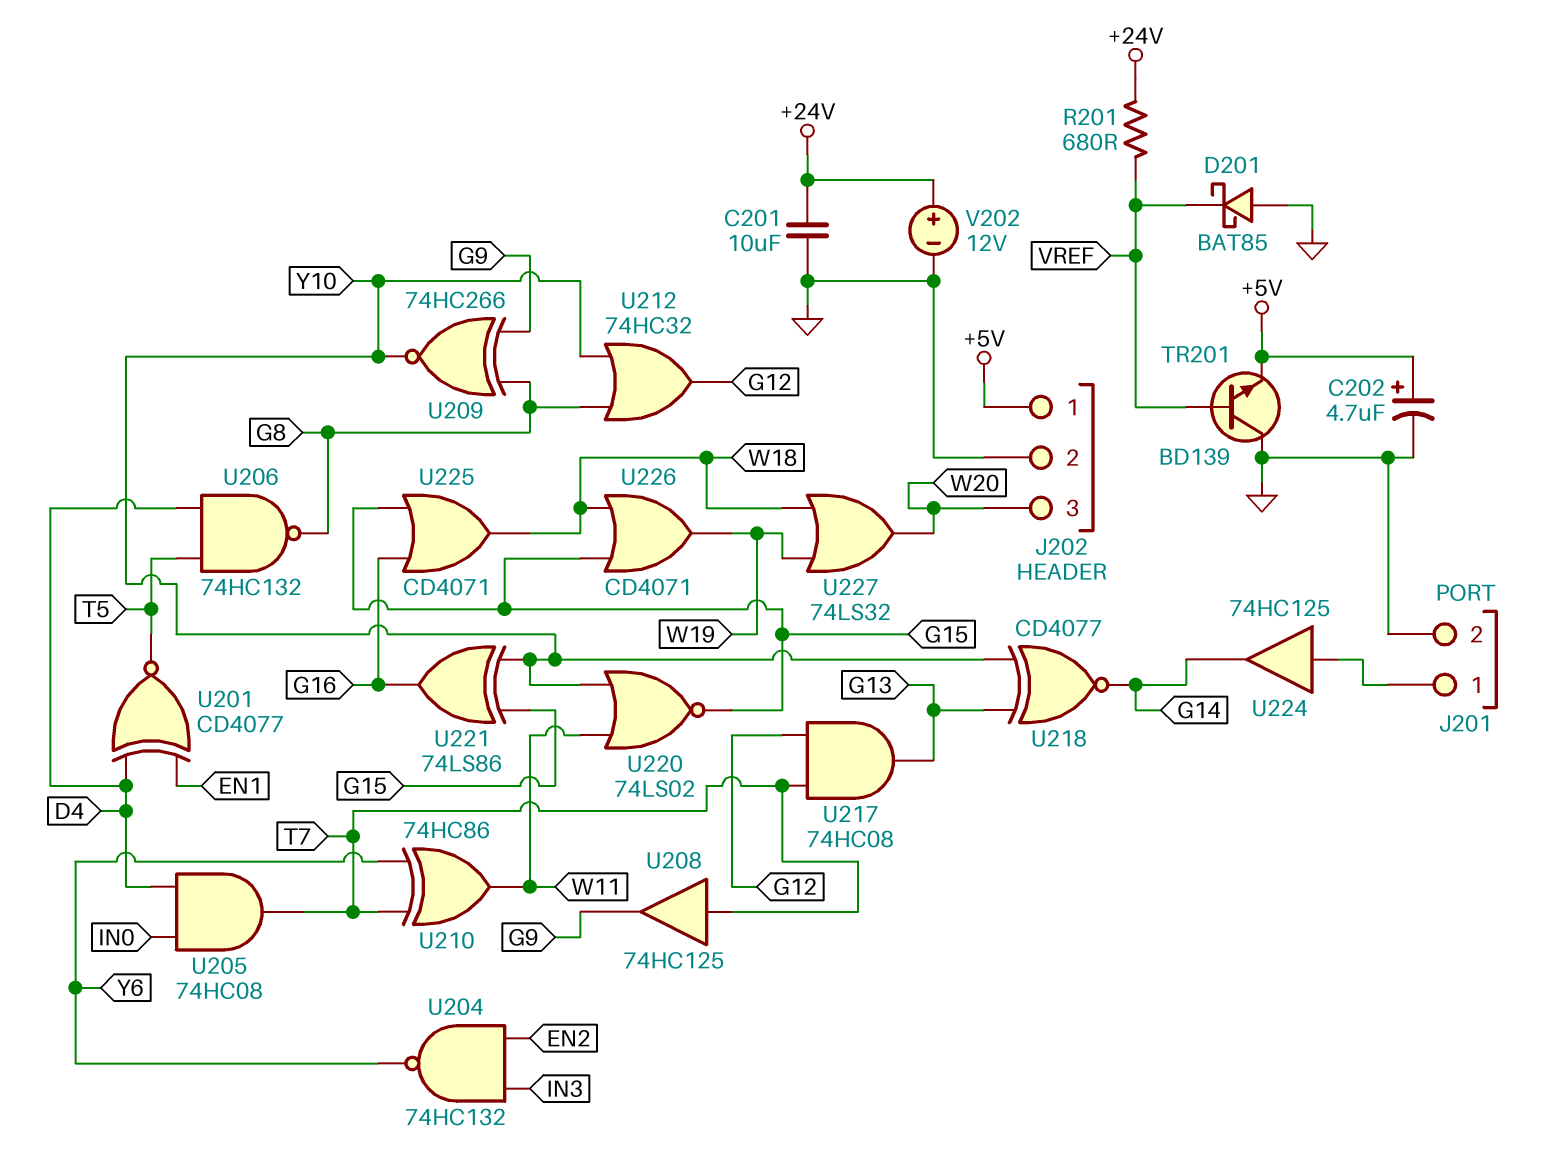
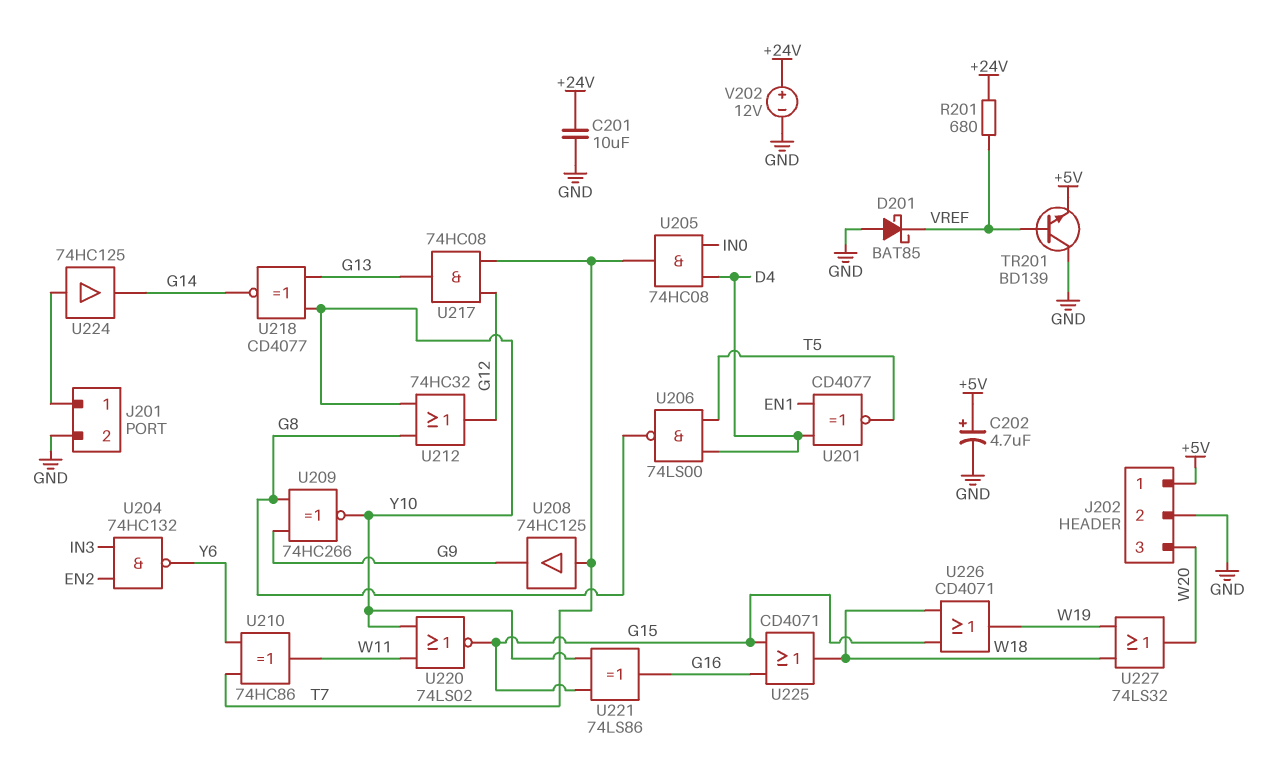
U206: NAND 74HC132 (in D4, in T5, out G8) -> NAND 74LS00 (in D4, in T5, out G8)

